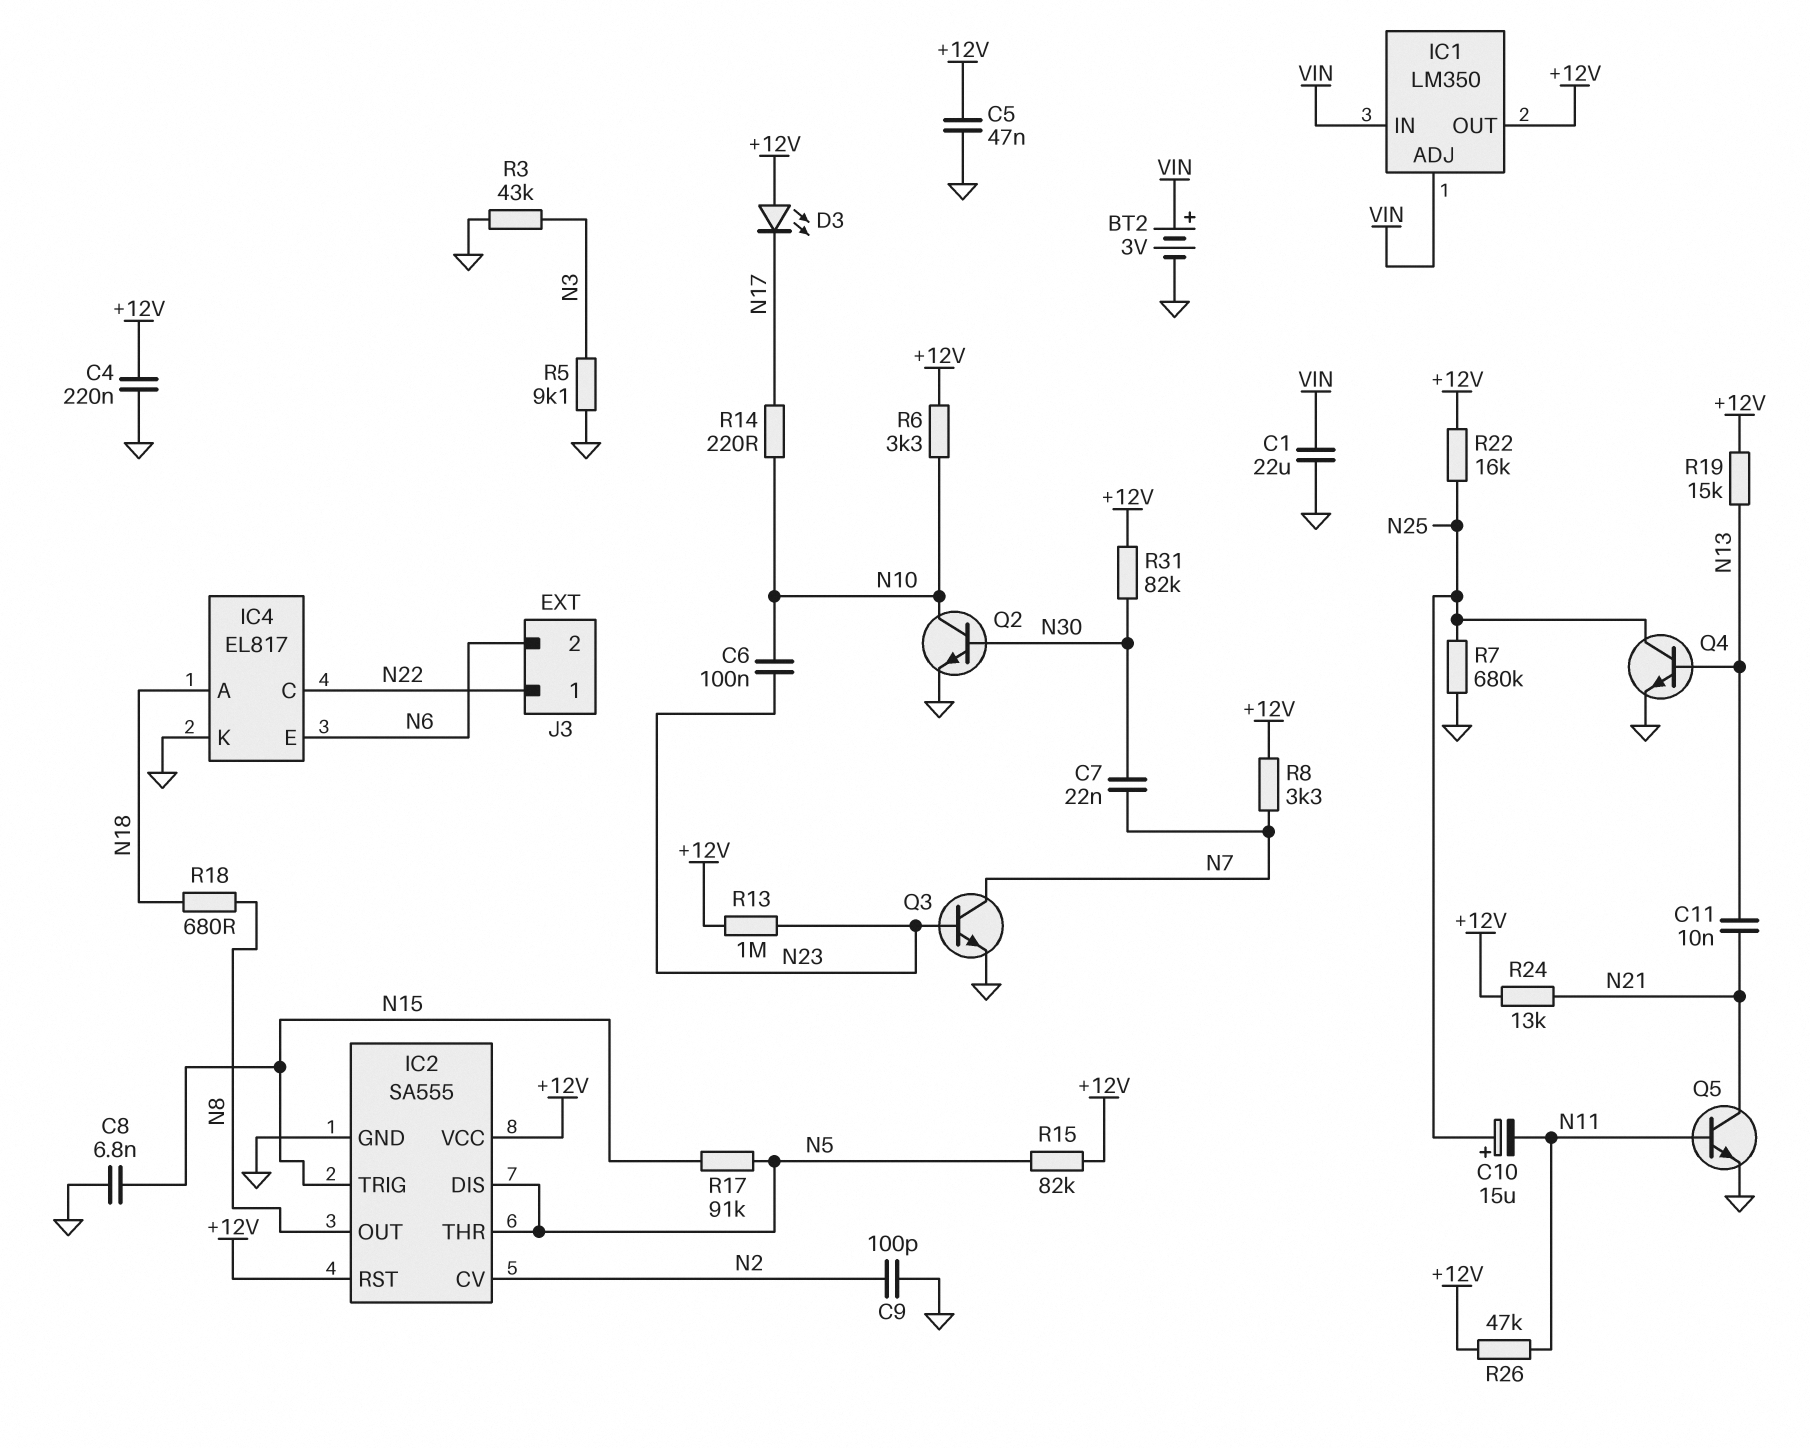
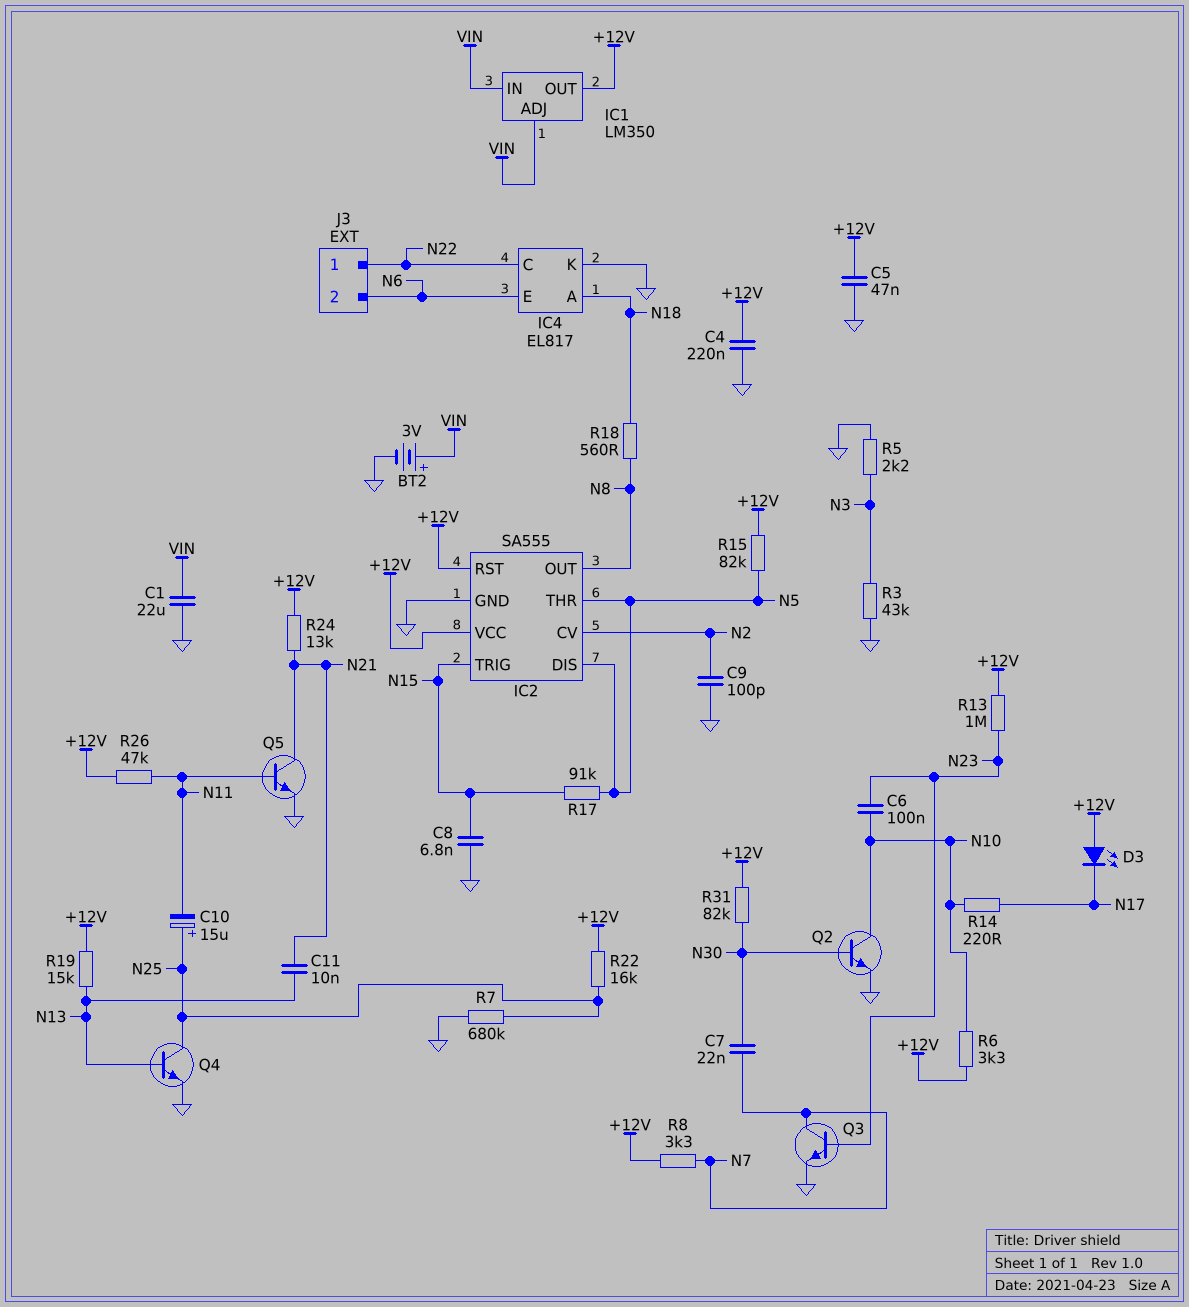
R5: 9.1k (GND, N3) -> 2.2k (GND, N3)
R18: 680 (N8, N18) -> 560 (N8, N18)

